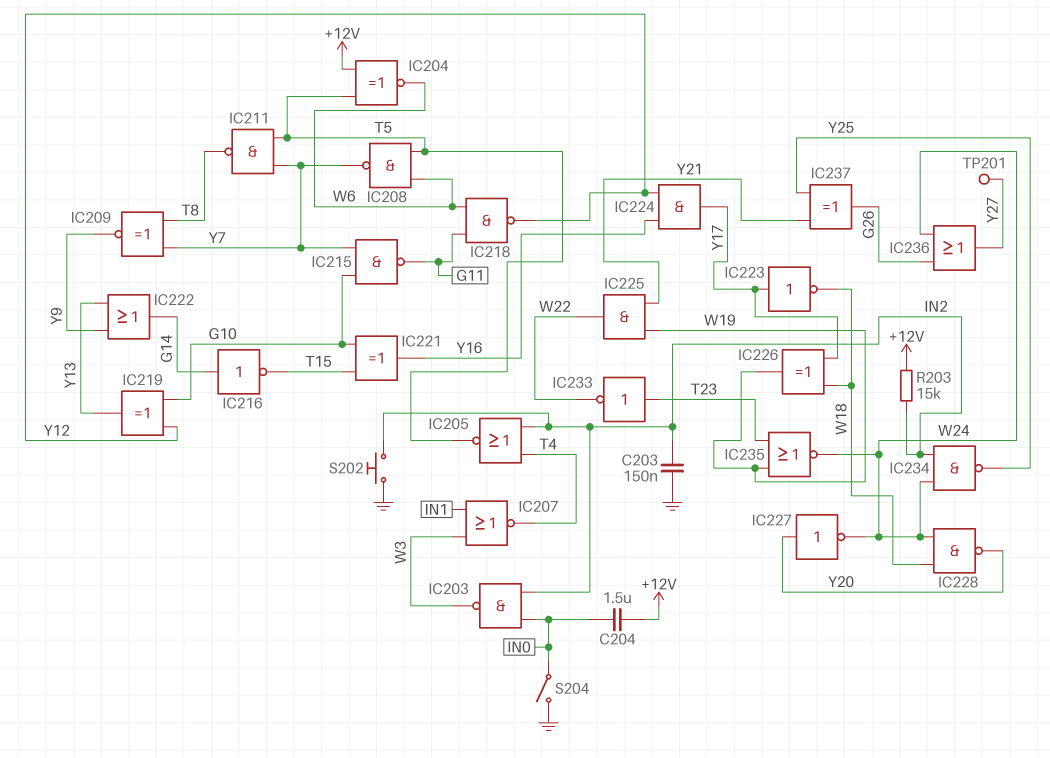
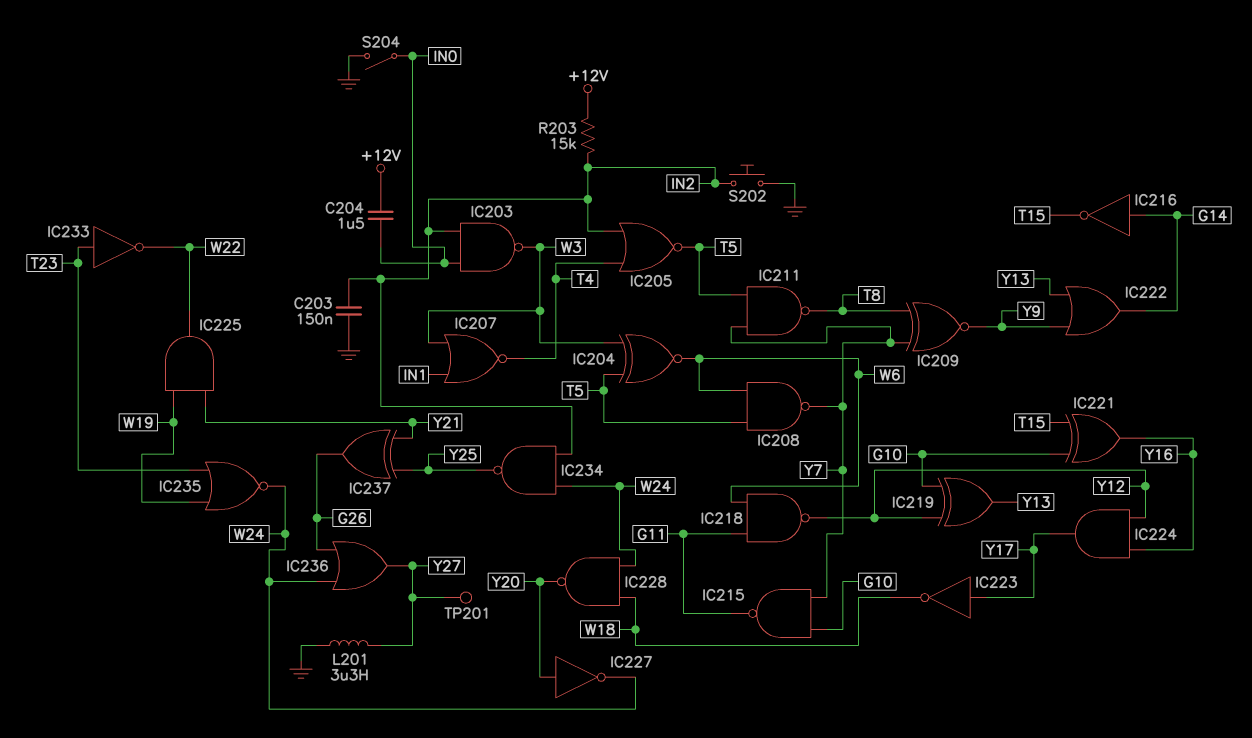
IC204: XNOR (in +12V, in T5, out W6) -> XNOR (in T5, in W3, out W6)
IC226: XOR (in W18, in Y17, out W19) -> none
L201: none -> 3.3uH (GND, Y27)

